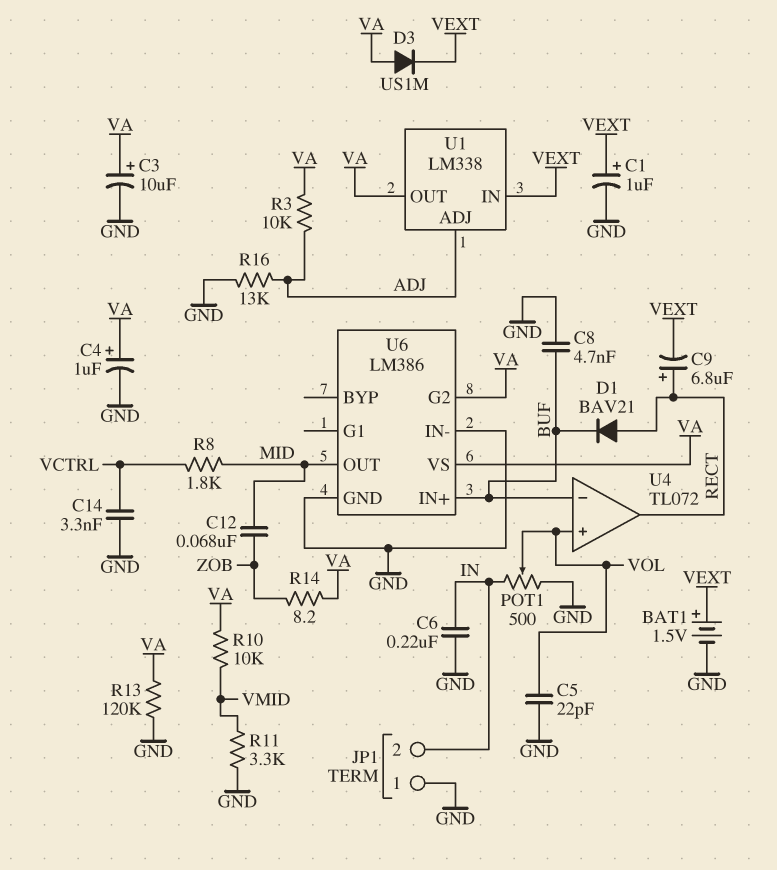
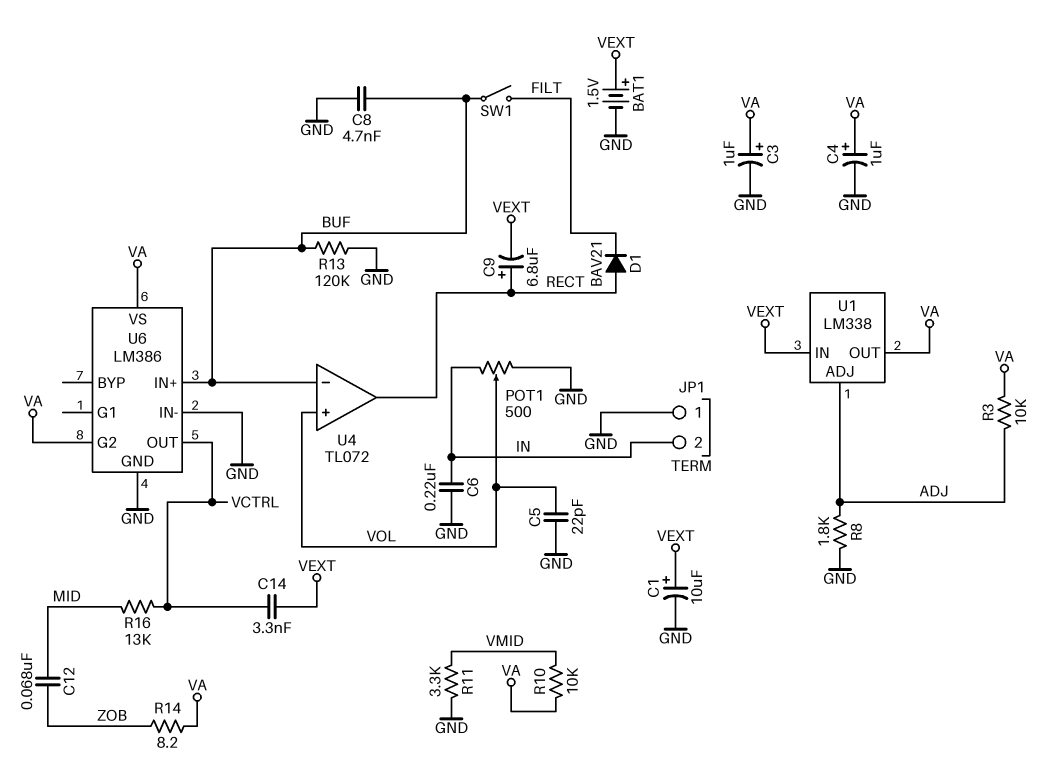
C1: 1uF (plus VEXT, minus GND) -> 10uF (plus VEXT, minus GND)
C3: 10uF (plus VA, minus GND) -> 1uF (plus VA, minus GND)
C14: 3.3nF (GND, VCTRL) -> 3.3nF (VCTRL, VEXT)
D1: diode BAV21 (A RECT, K BUF) -> diode BAV21 (A RECT, K FILT)
D3: diode US1M (A VA, K VEXT) -> none
R8: 1.8k (MID, VCTRL) -> 1.8k (ADJ, GND)
R13: 120k (GND, VA) -> 120k (BUF, GND)
R16: 13k (ADJ, GND) -> 13k (MID, VCTRL)
SW1: none -> switch (BUF, FILT)
U6 pin OUT: MID -> VCTRL

